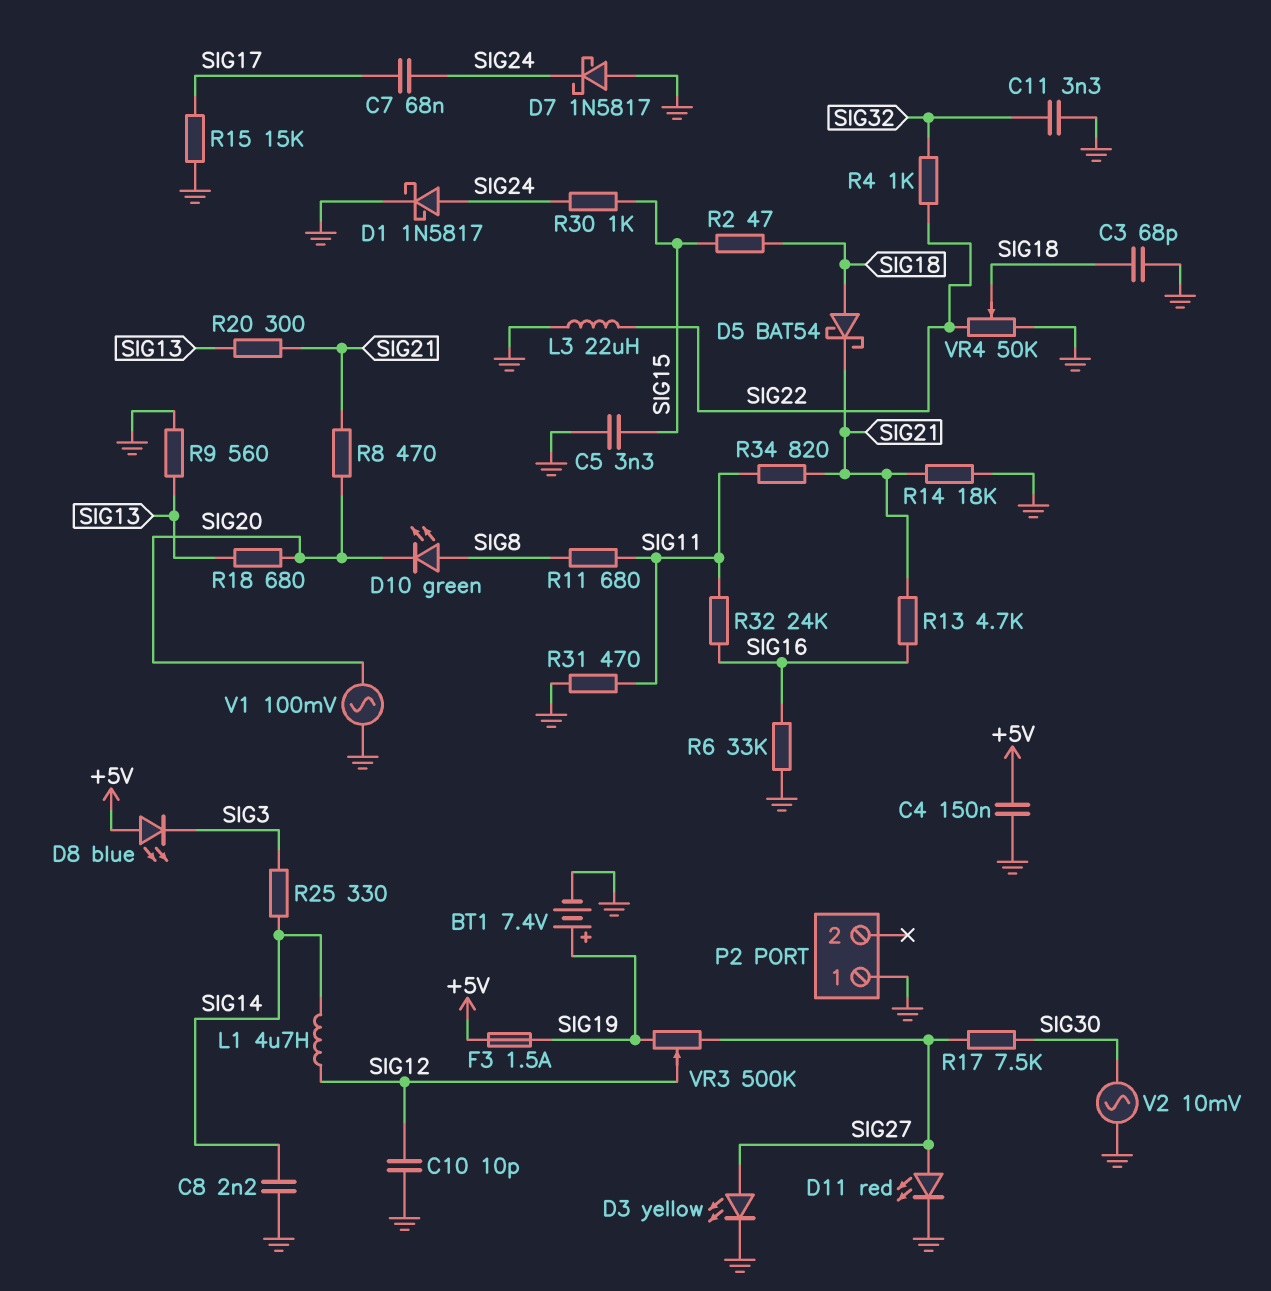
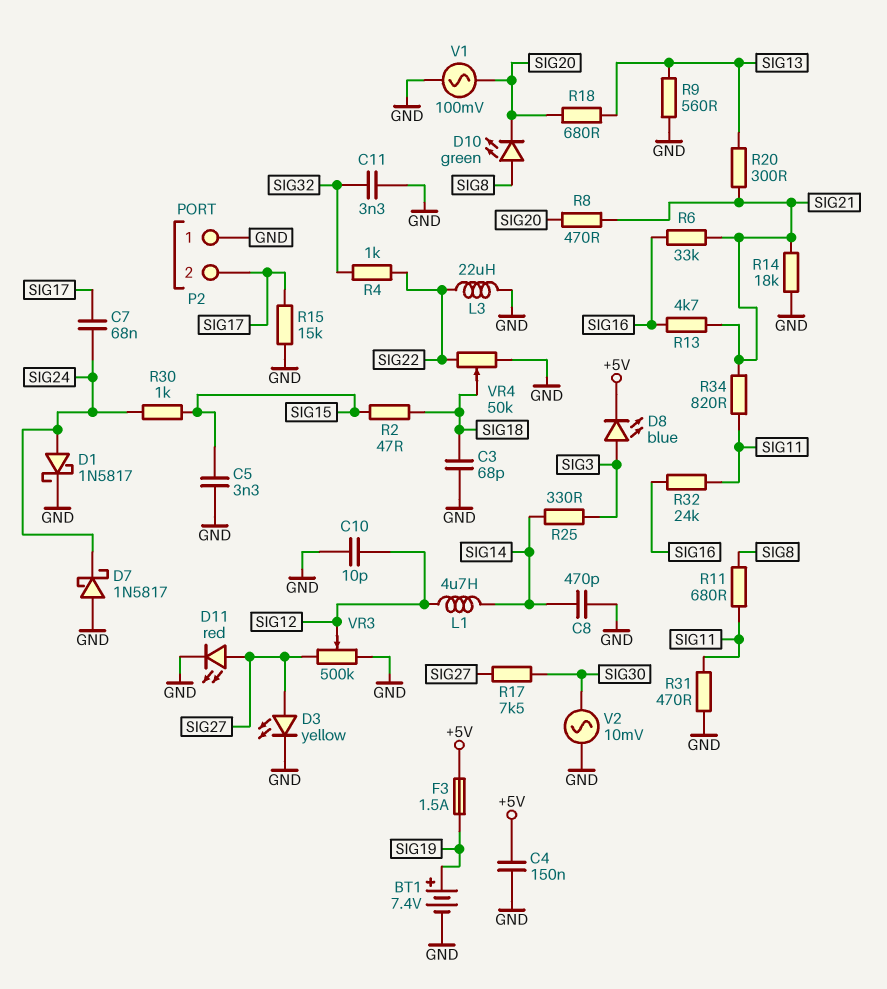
C8: 2.2nF (GND, SIG14) -> 470pF (GND, SIG14)
D5: schottky BAT54 (A SIG18, K SIG21) -> none
D8: LED blue (A +5V, K SIG3) -> LED blue (A SIG3, K +5V)
P2 pin 2: none -> SIG17
R6: 33k (GND, SIG16) -> 33k (SIG16, SIG21)
VR3: 500k (SIG19, SIG27, wiper SIG12) -> 500k (GND, SIG27, wiper SIG12)

